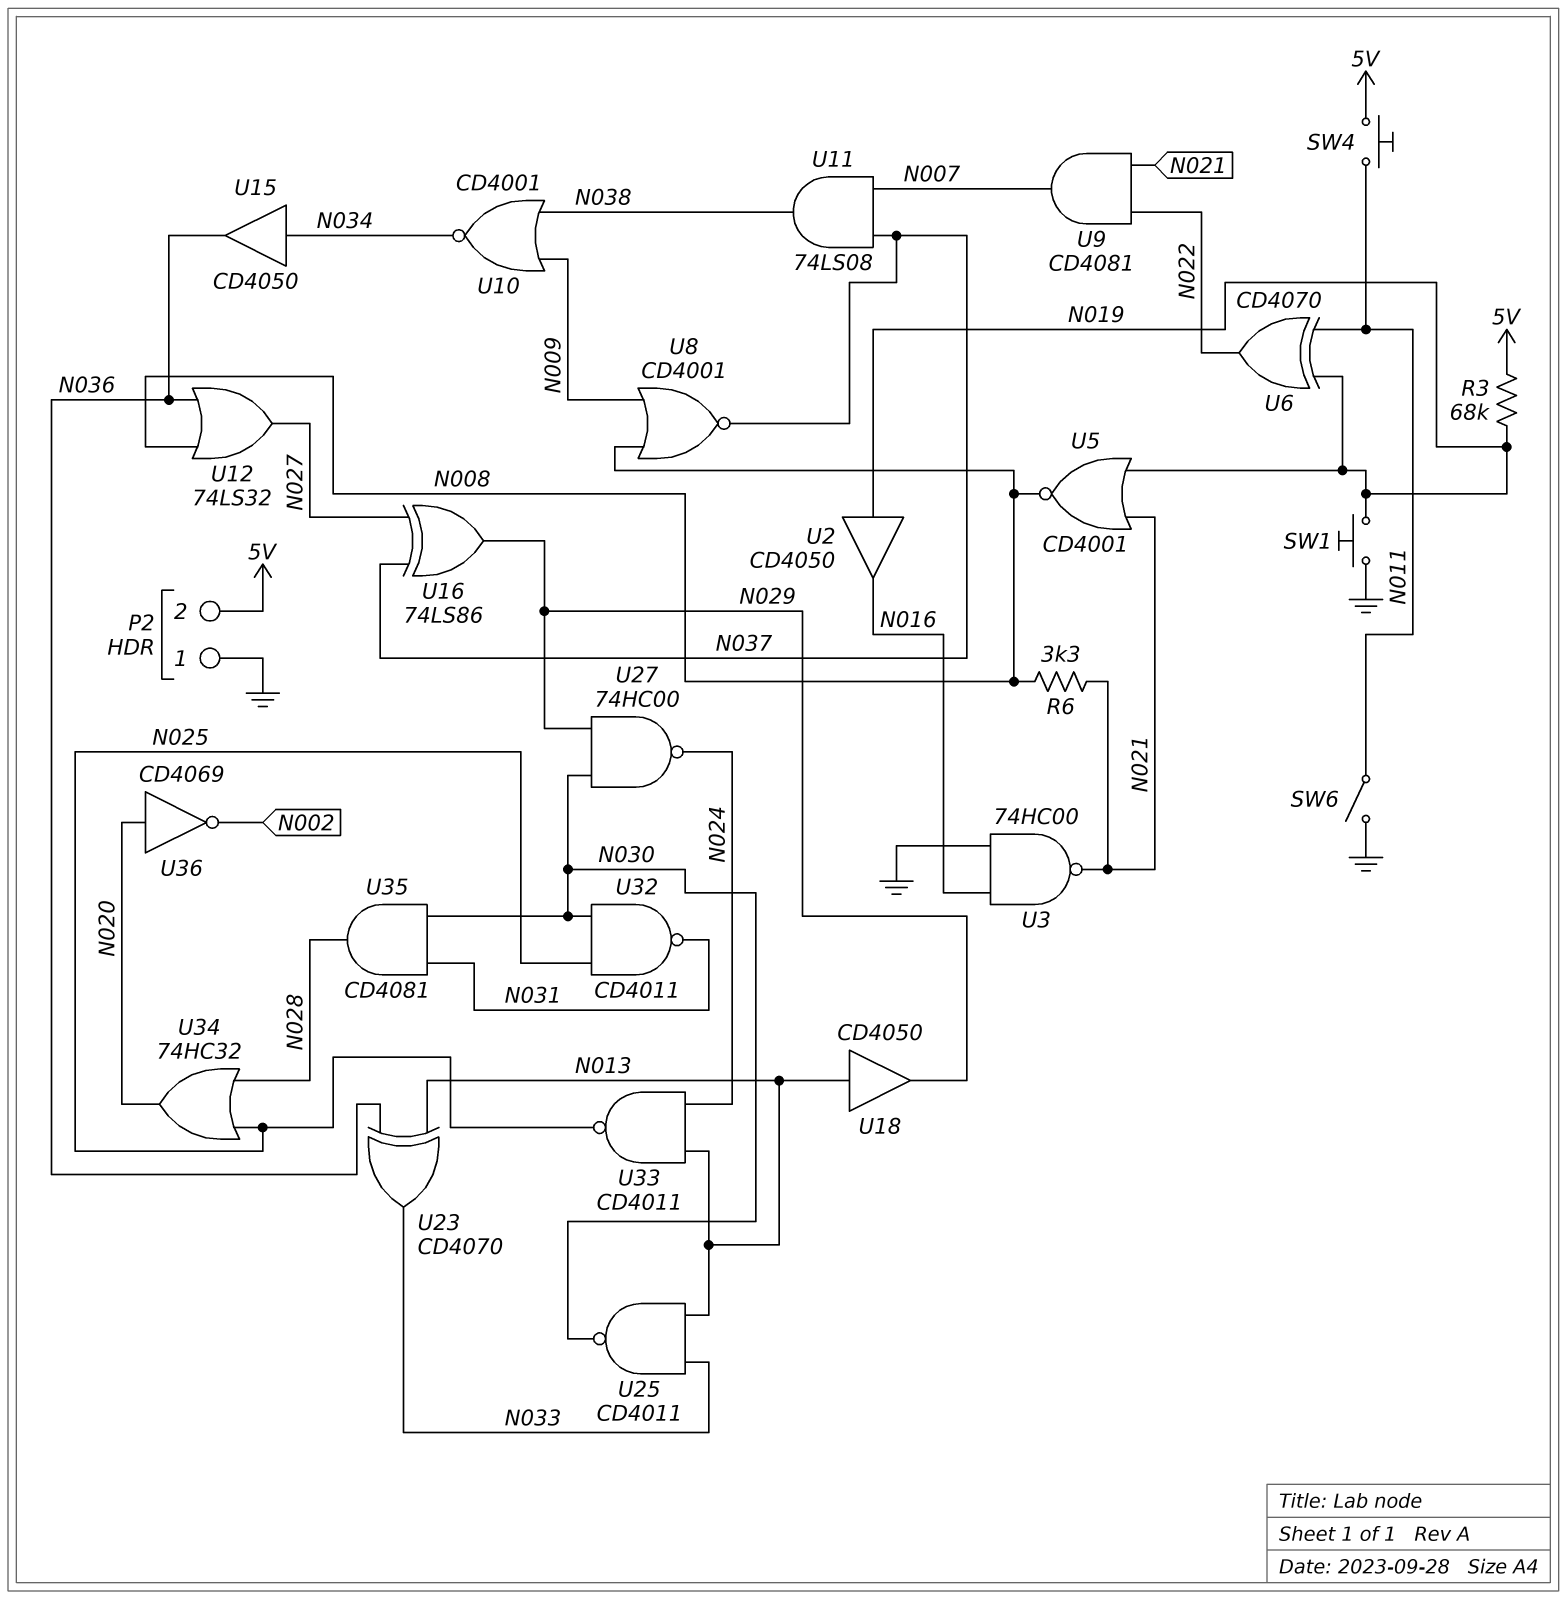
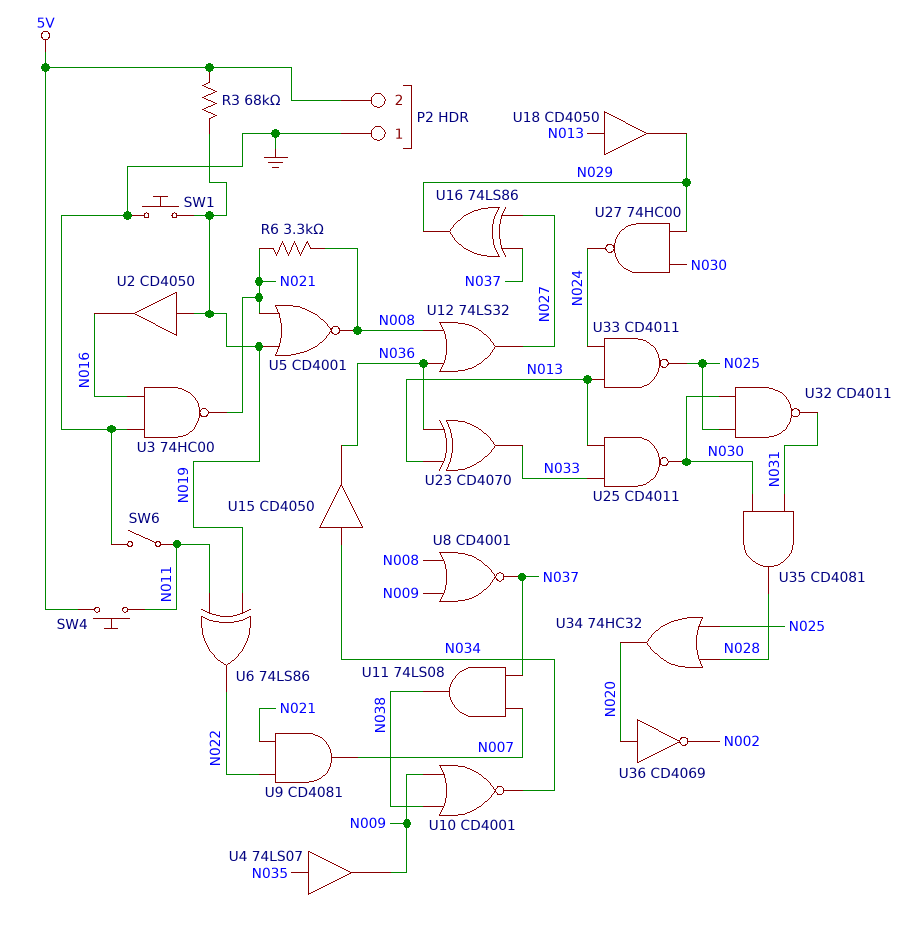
U4: none -> buffer 74LS07 (in N035, out N009)
U6: XOR CD4070 (in N011, in N019, out N022) -> XOR 74LS86 (in N011, in N019, out N022)

